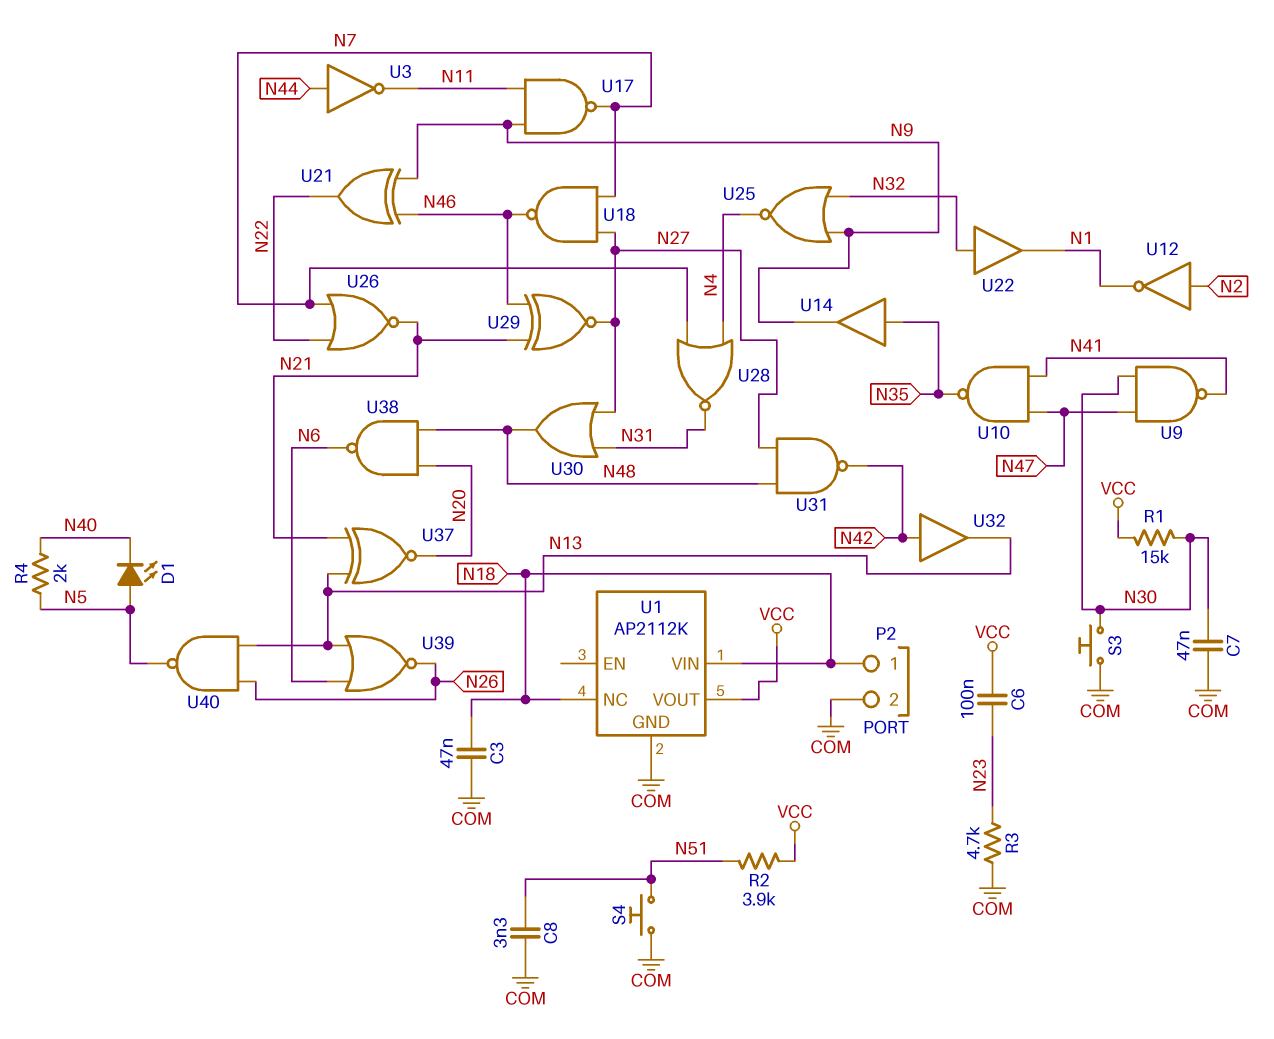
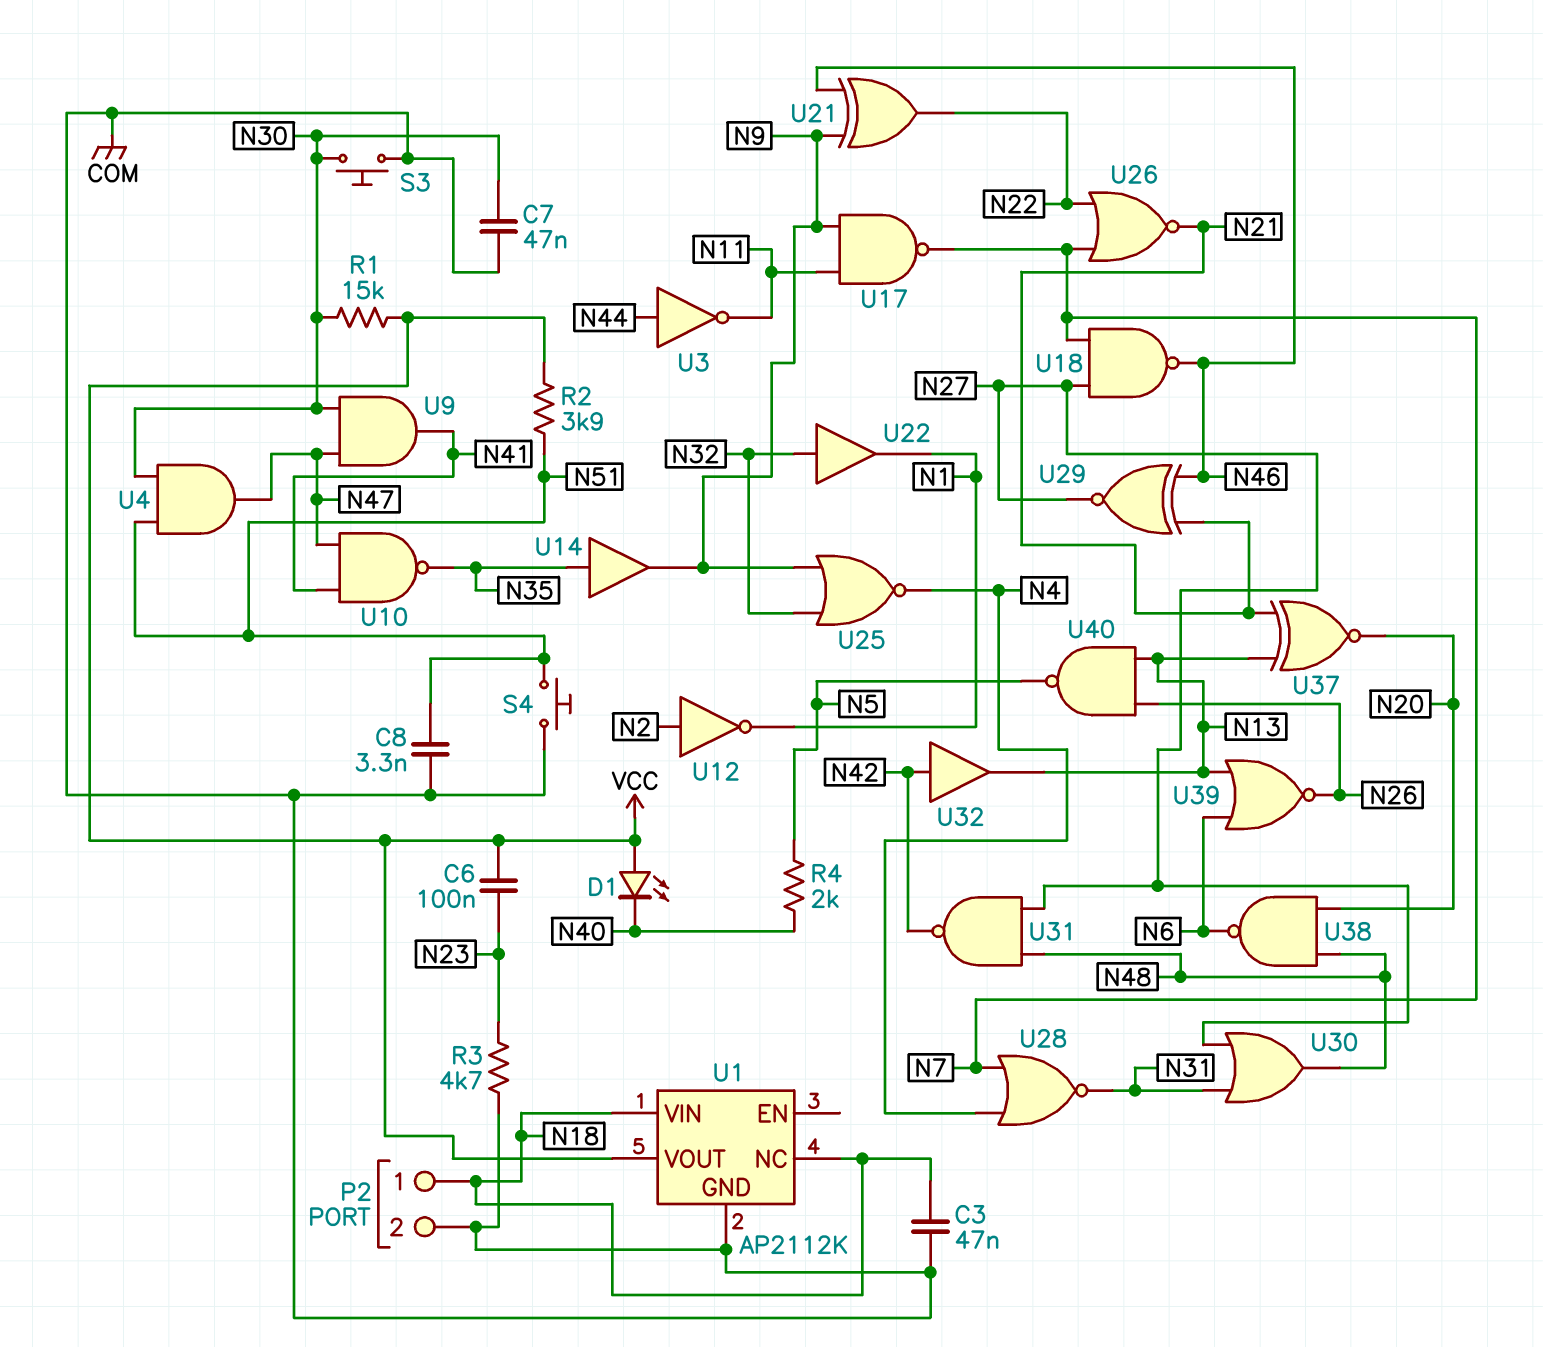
D1: LED (A N5, K N40) -> LED (A VCC, K N40)
U4: none -> AND (in N30, in N51, out N47)
U9: NAND (in N30, in N47, out N41) -> AND (in N30, in N47, out N41)

